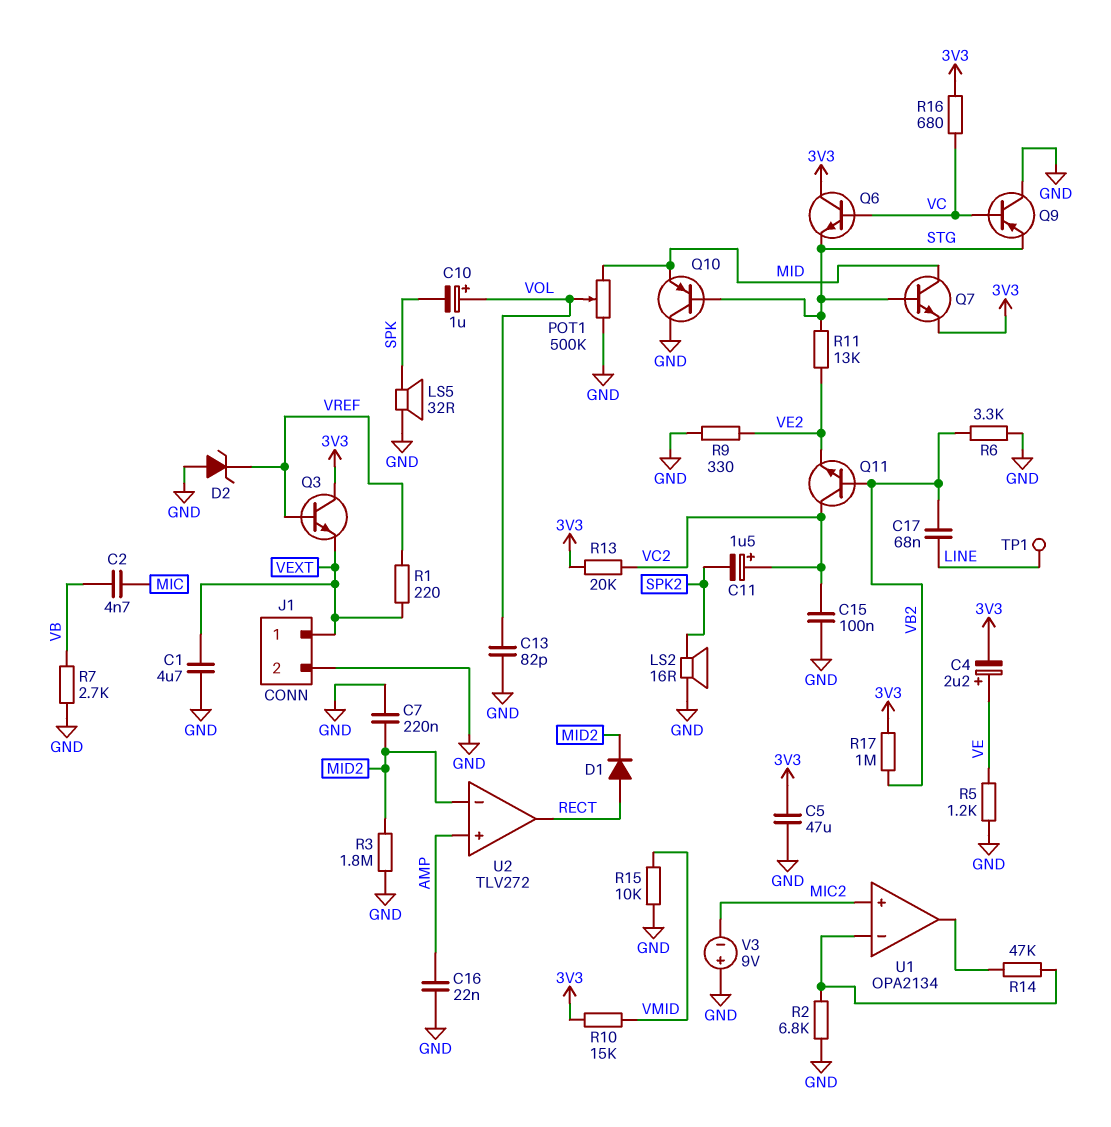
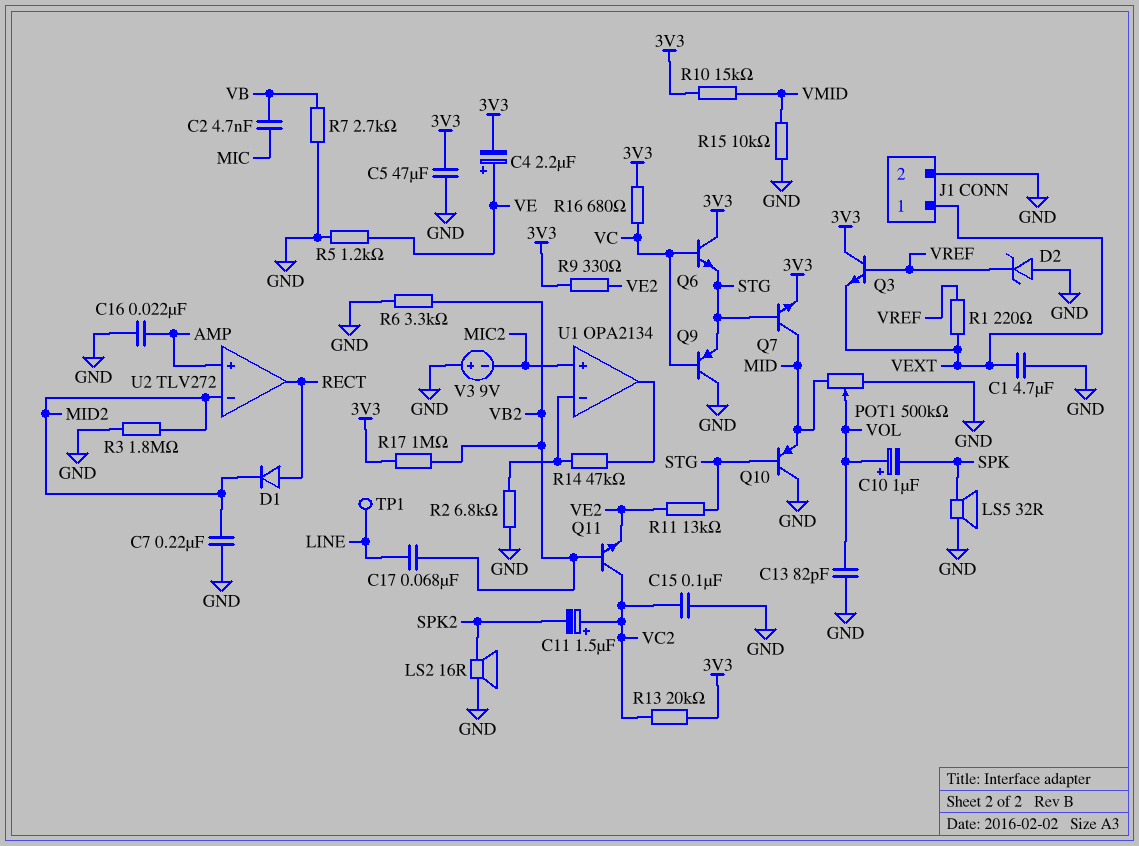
R9: 330 (GND, VE2) -> 330 (3V3, VE2)

